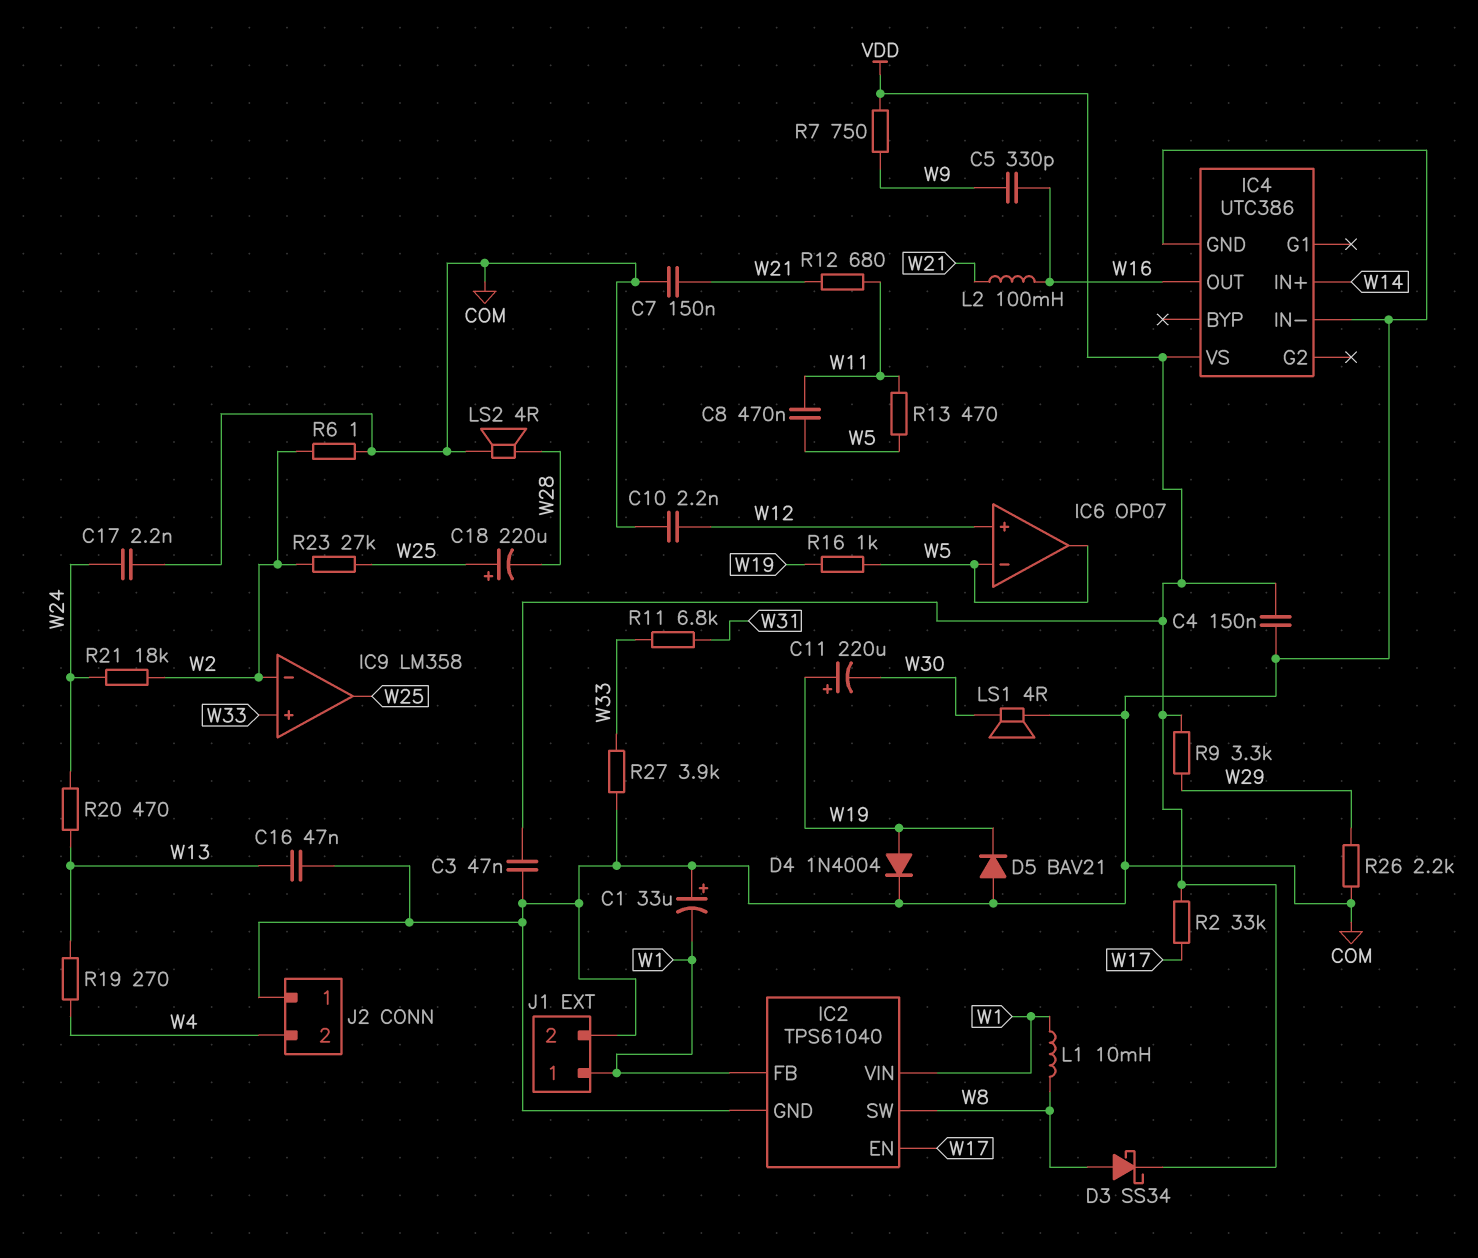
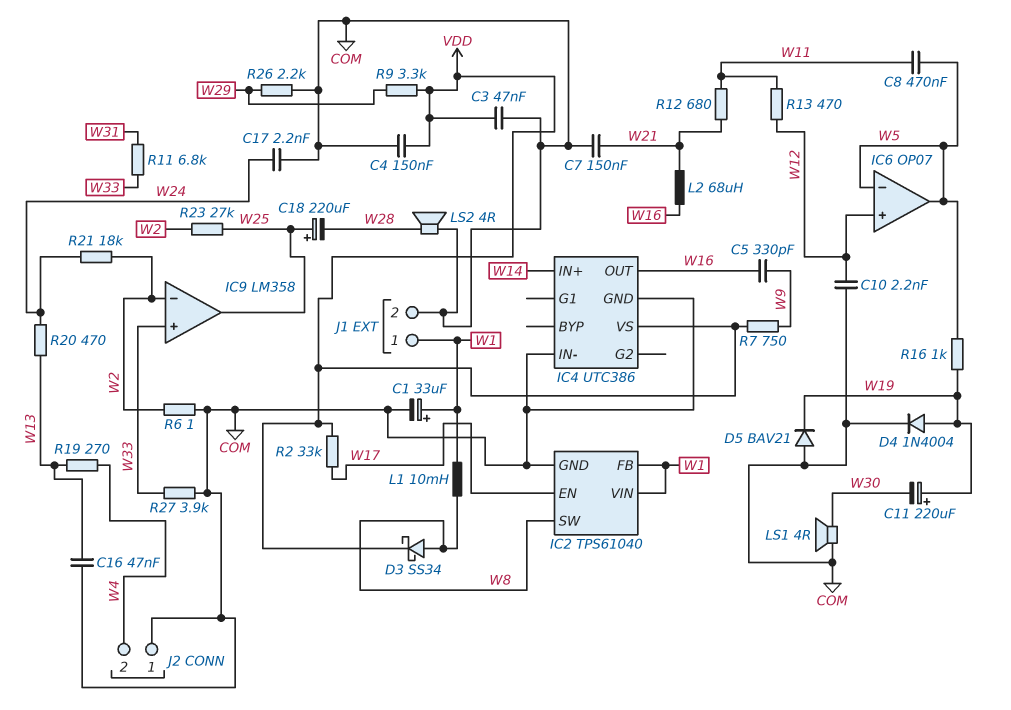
C1: 33uF (plus COM, minus W1) -> 33uF (plus W1, minus COM)
L2: 100mH (W16, W21) -> 68uH (W16, W21)
R13: 470 (W5, W11) -> 470 (W11, W12)

